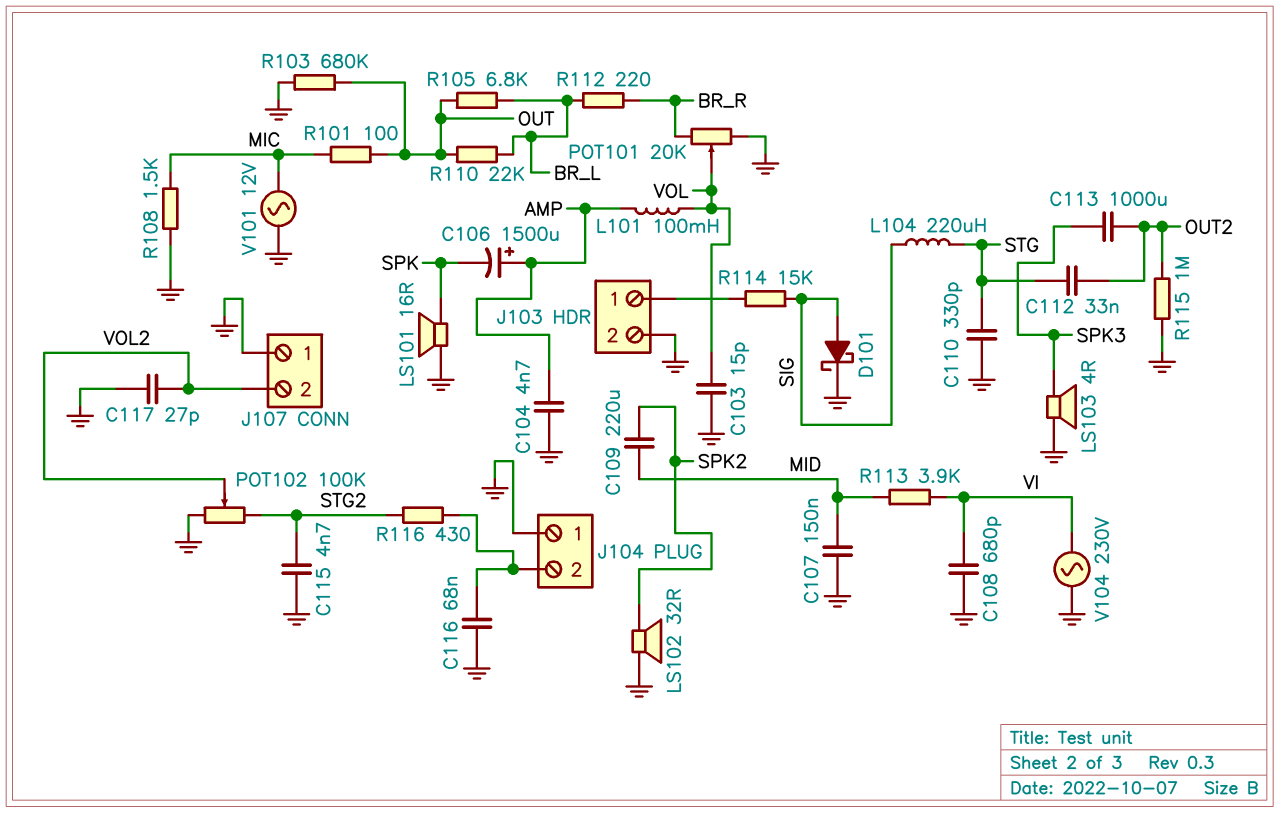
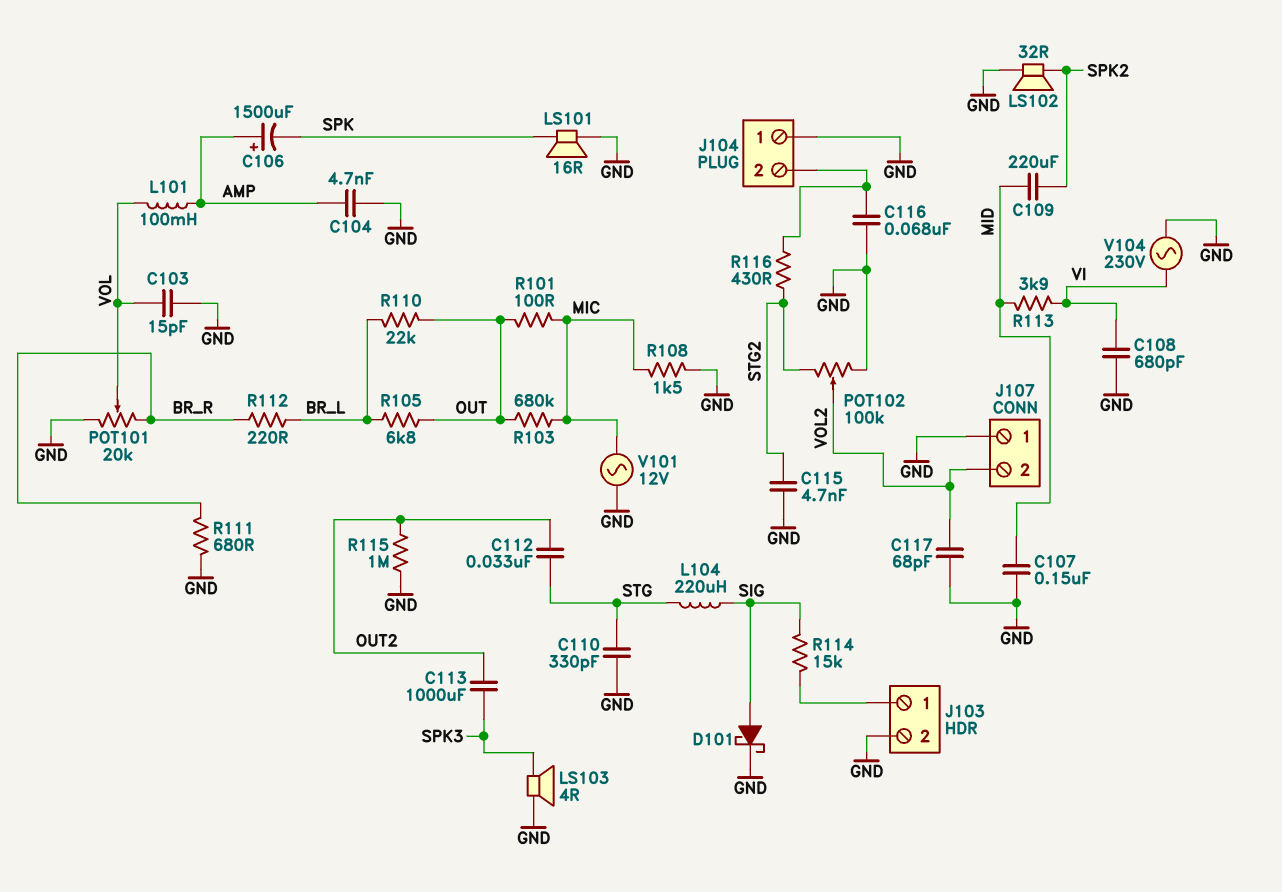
C117: 27pF (GND, VOL2) -> 68pF (GND, VOL2)
R103: 680k (GND, OUT) -> 680k (MIC, OUT)
R111: none -> 680 (BR_R, GND)

